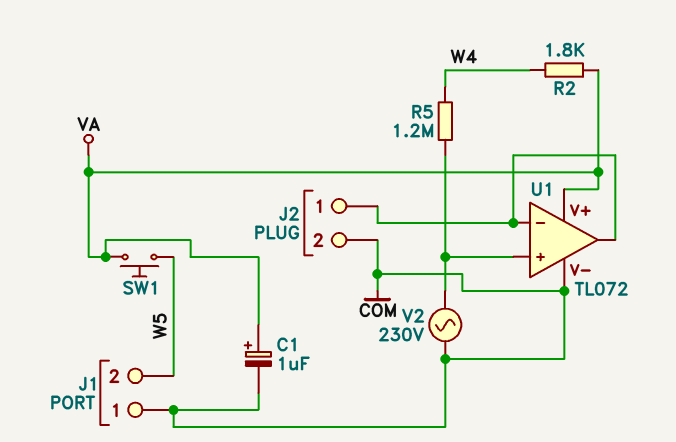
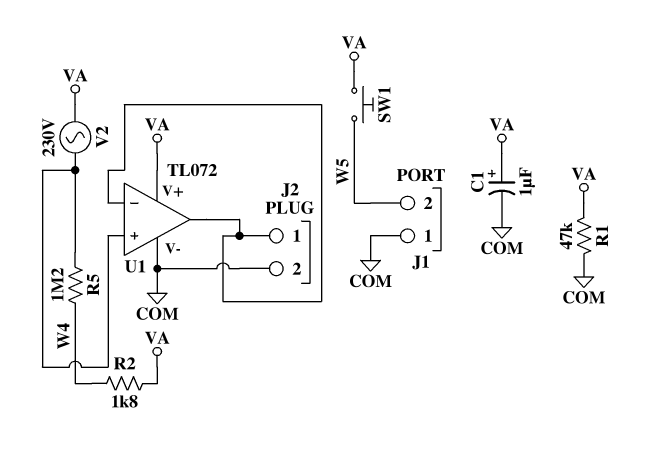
R1: none -> 47k (COM, VA)
V2: AC 230V (COM, U1/in+) -> AC 230V (U1/in+, VA)

